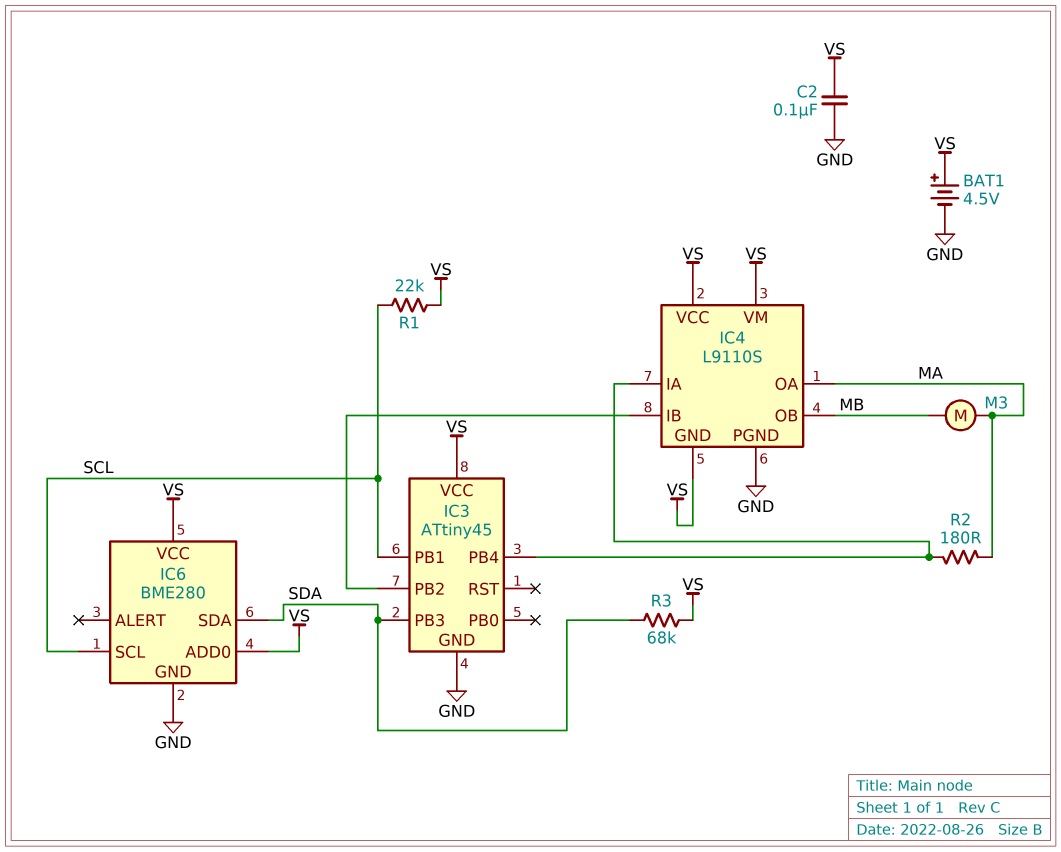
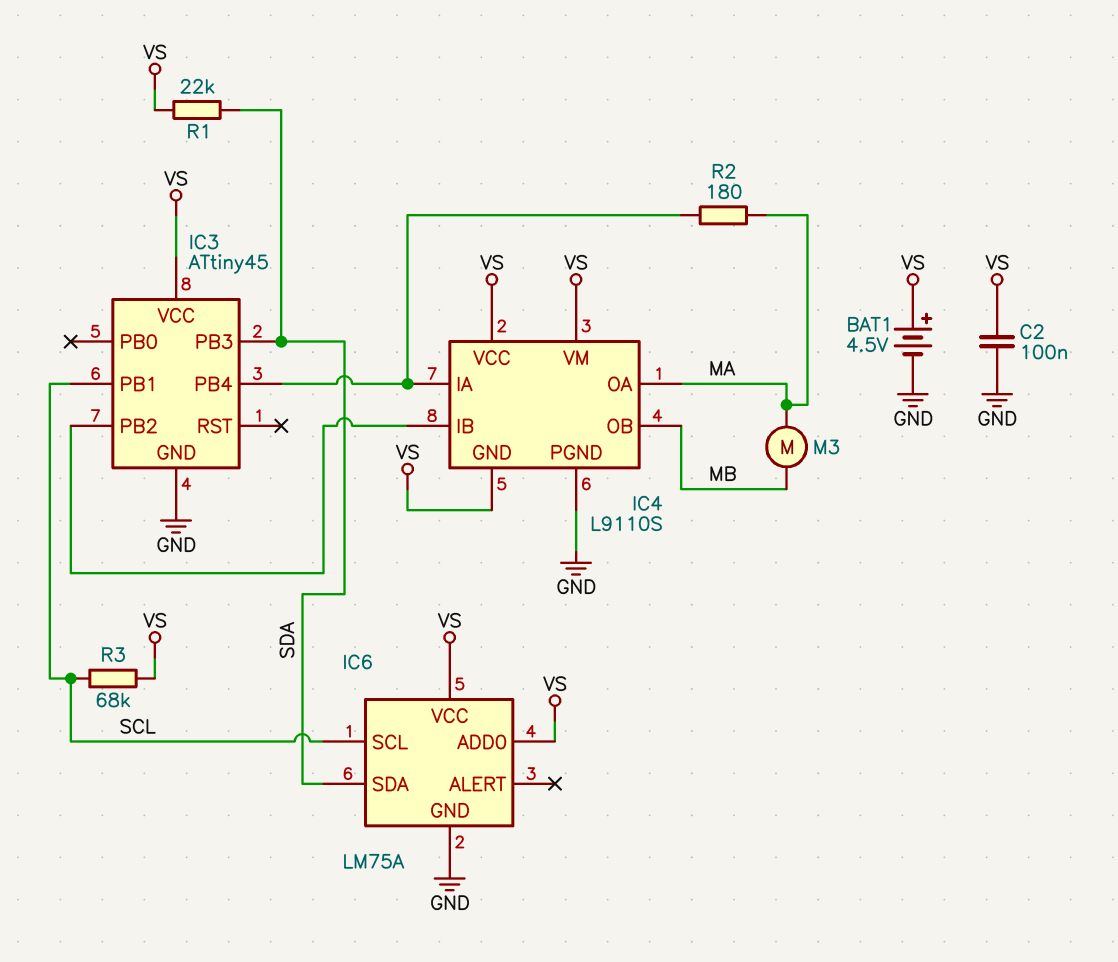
IC6: BME280 -> LM75A
R1: 22k (SCL, VS) -> 22k (SDA, VS)
R3: 68k (SDA, VS) -> 68k (SCL, VS)

